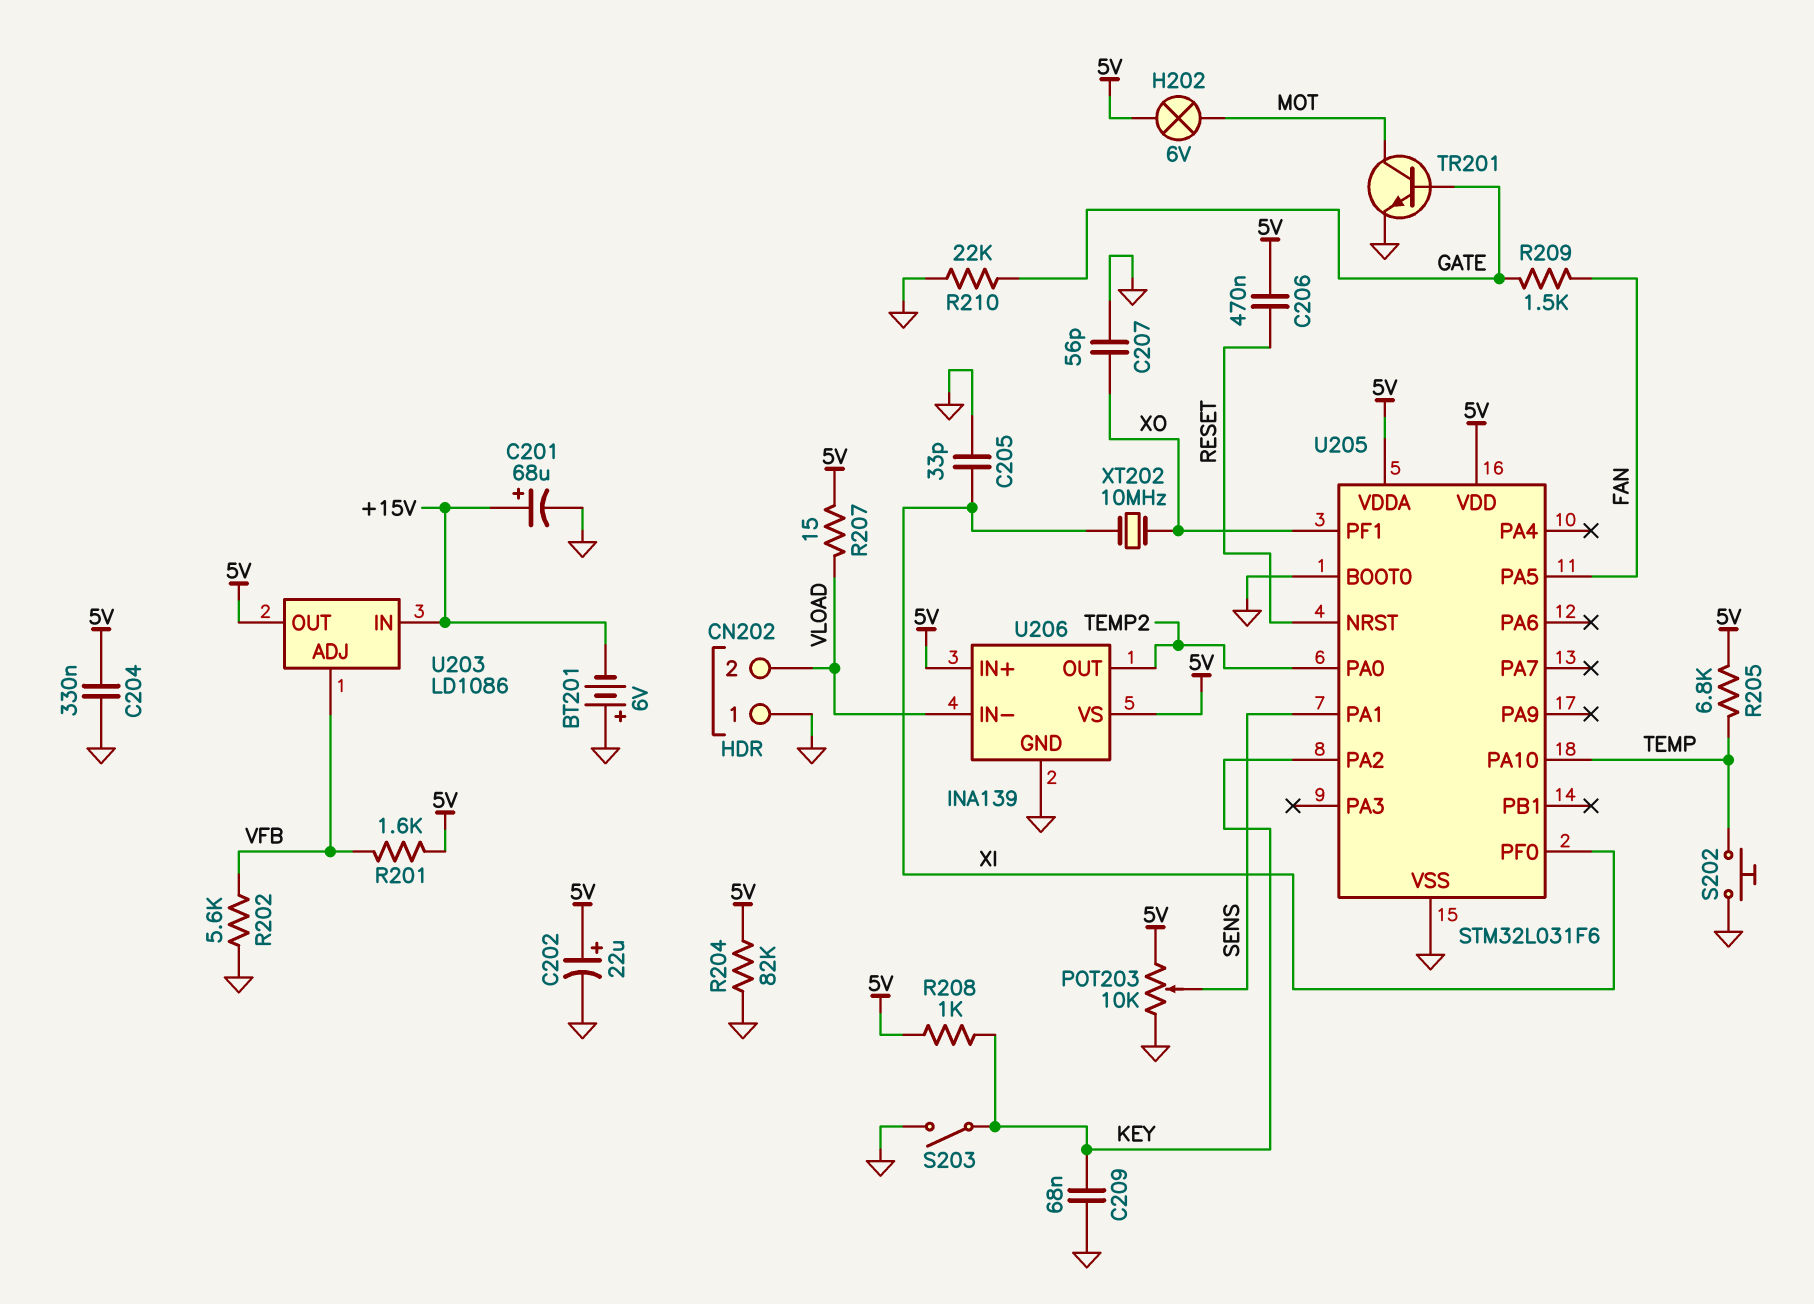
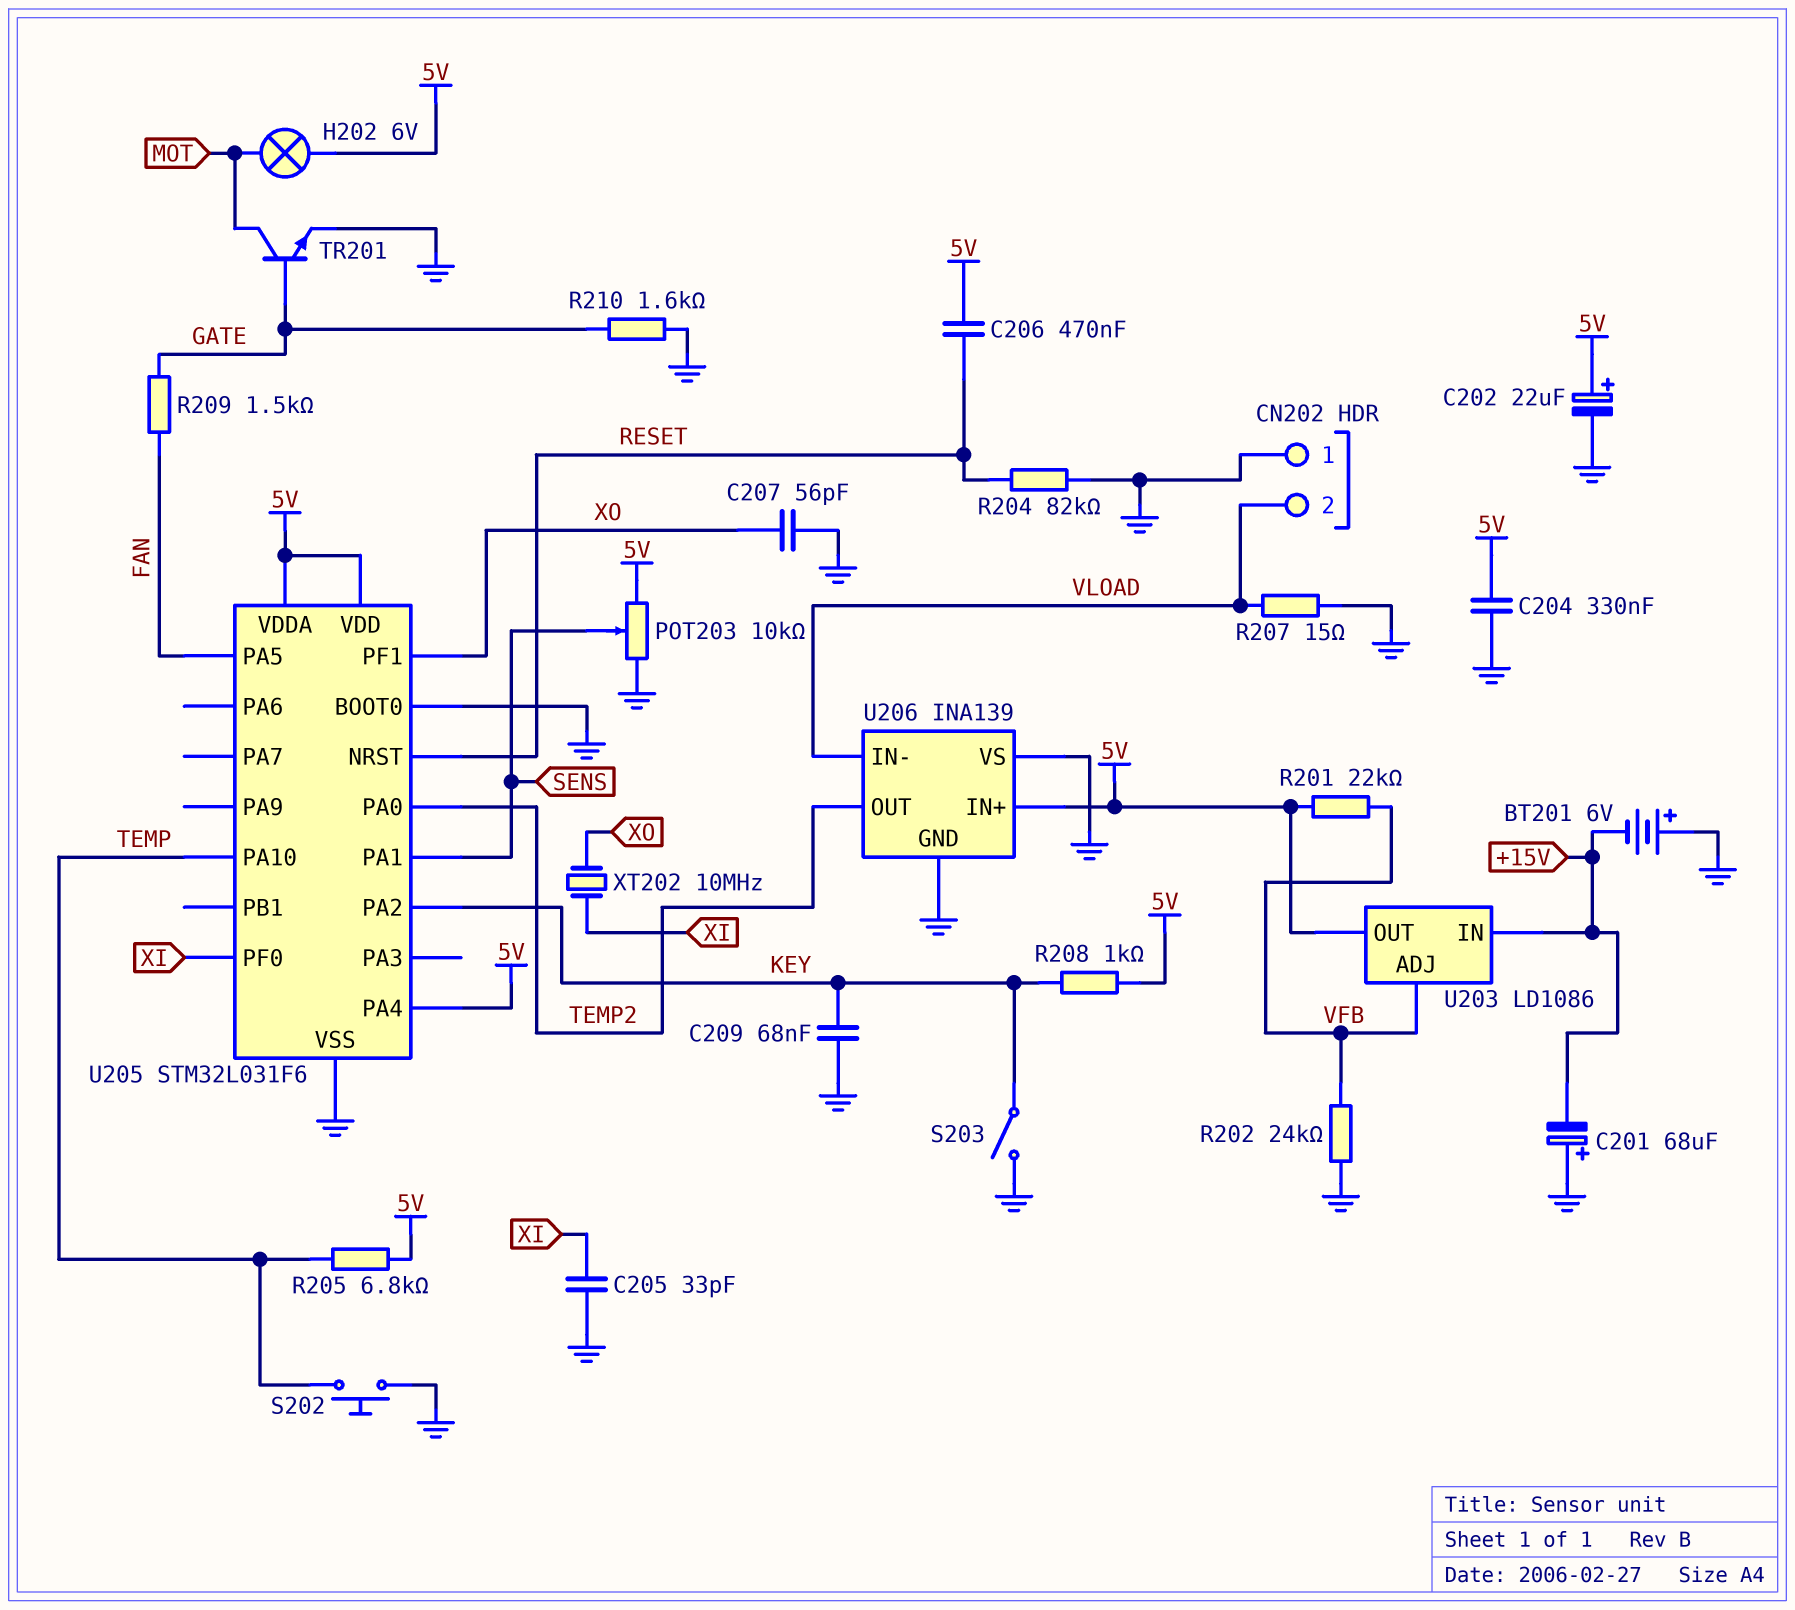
C201: 68uF (plus +15V, minus GND) -> 68uF (plus GND, minus +15V)
R201: 1.6k (5V, VFB) -> 22k (5V, VFB)
R202: 5.6k (GND, VFB) -> 24k (GND, VFB)
R204: 82k (5V, GND) -> 82k (GND, RESET)
R207: 15 (5V, VLOAD) -> 15 (GND, VLOAD)
R210: 22k (GATE, GND) -> 1.6k (GATE, GND)
U205 pin PA4: none -> 5V
U206 pin VS: 5V -> GND

